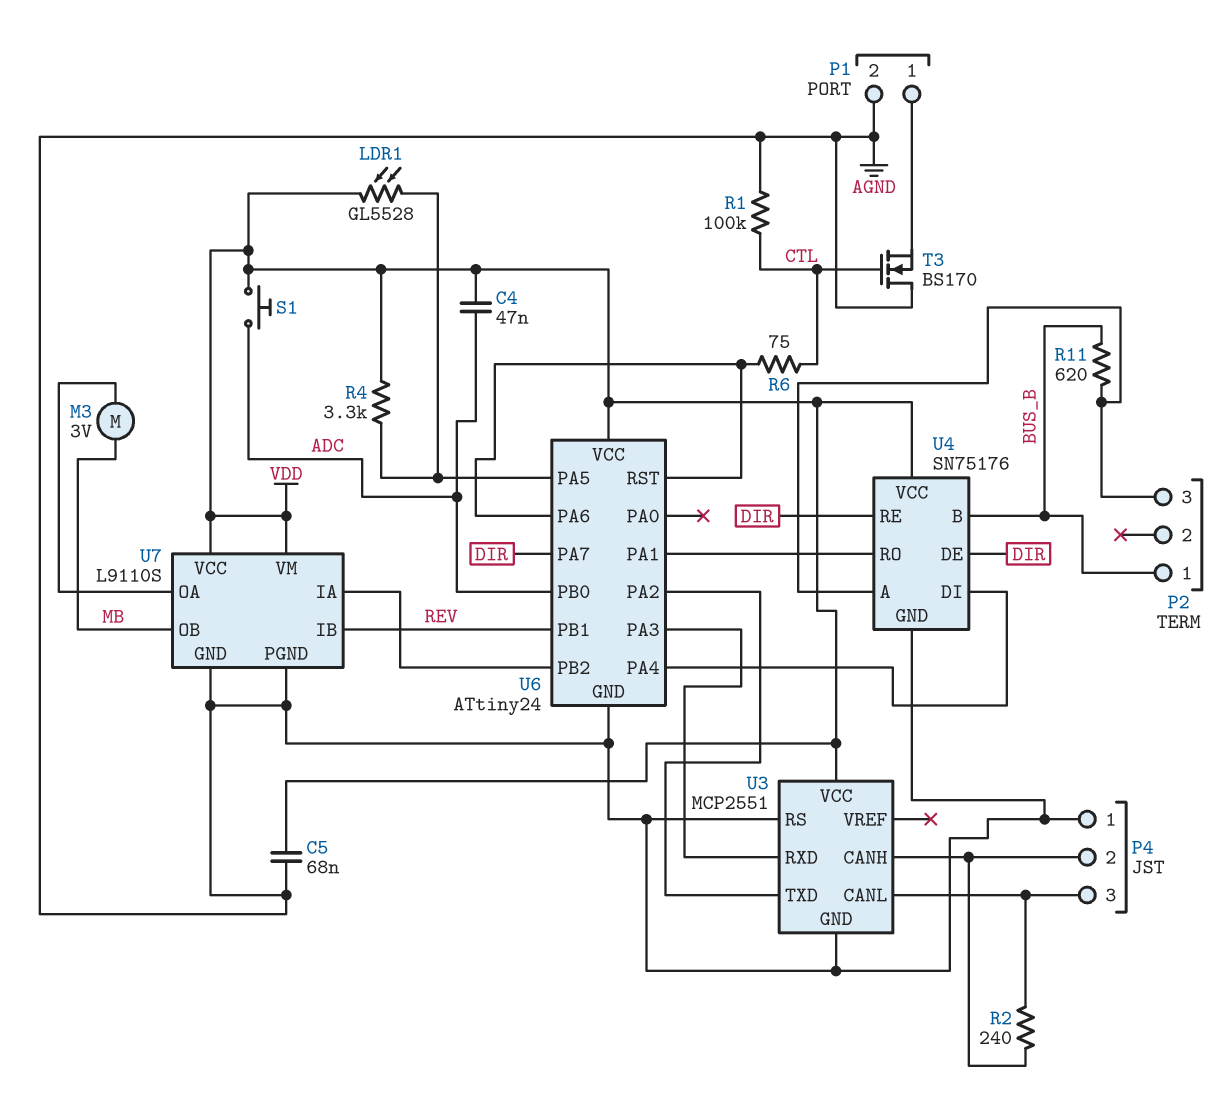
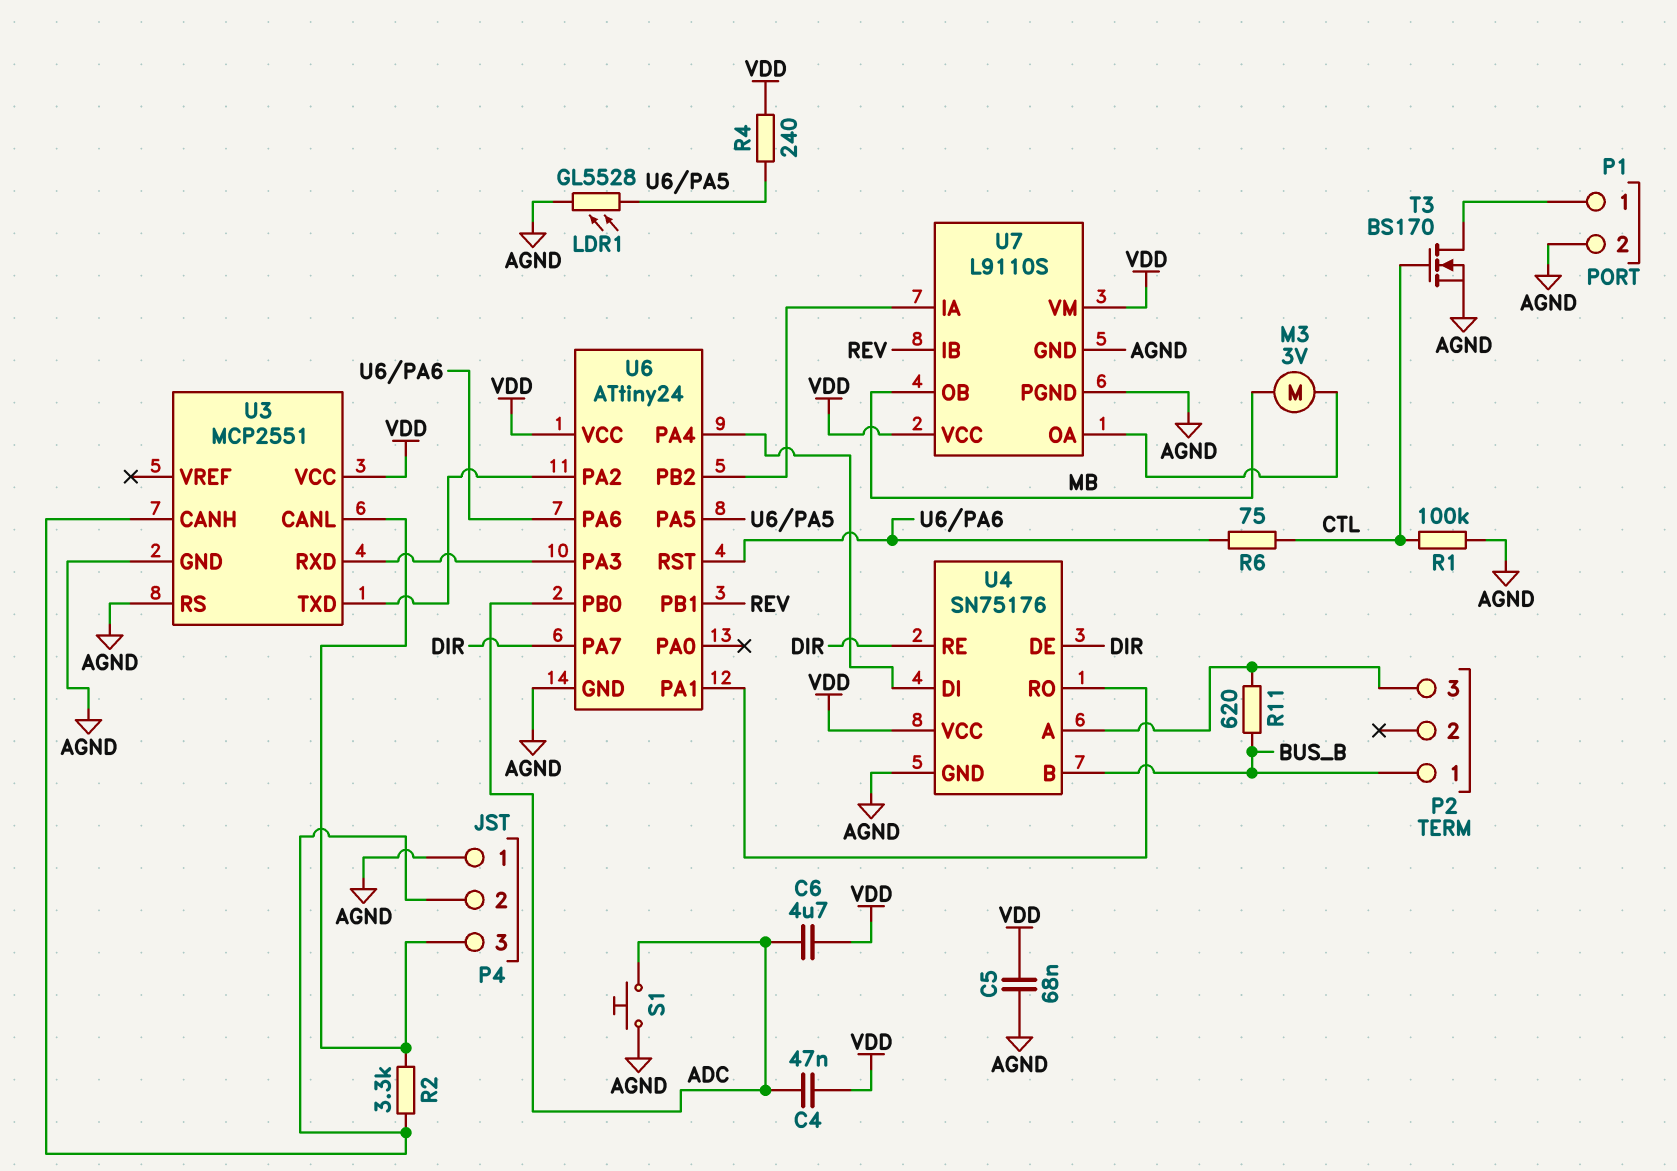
C6: none -> 4.7uF (ADC, VDD)
LDR1: GL5528 (U6/PA5, VDD) -> GL5528 (AGND, U6/PA5)
R2: 240 (P4/2, P4/3) -> 3.3k (P4/2, P4/3)
R4: 3.3k (U6/PA5, VDD) -> 240 (U6/PA5, VDD)
S1: button (ADC, VDD) -> button (ADC, AGND)
T3: NMOS BS170 (G CTL, D AGND, S P1/1) -> NMOS BS170 (G CTL, D P1/1, S AGND)

